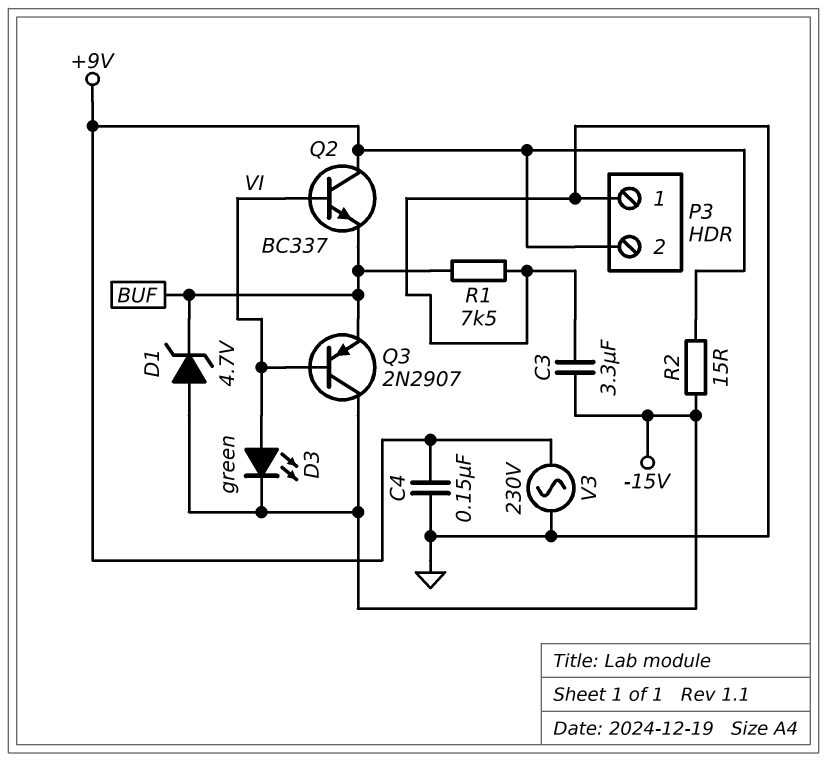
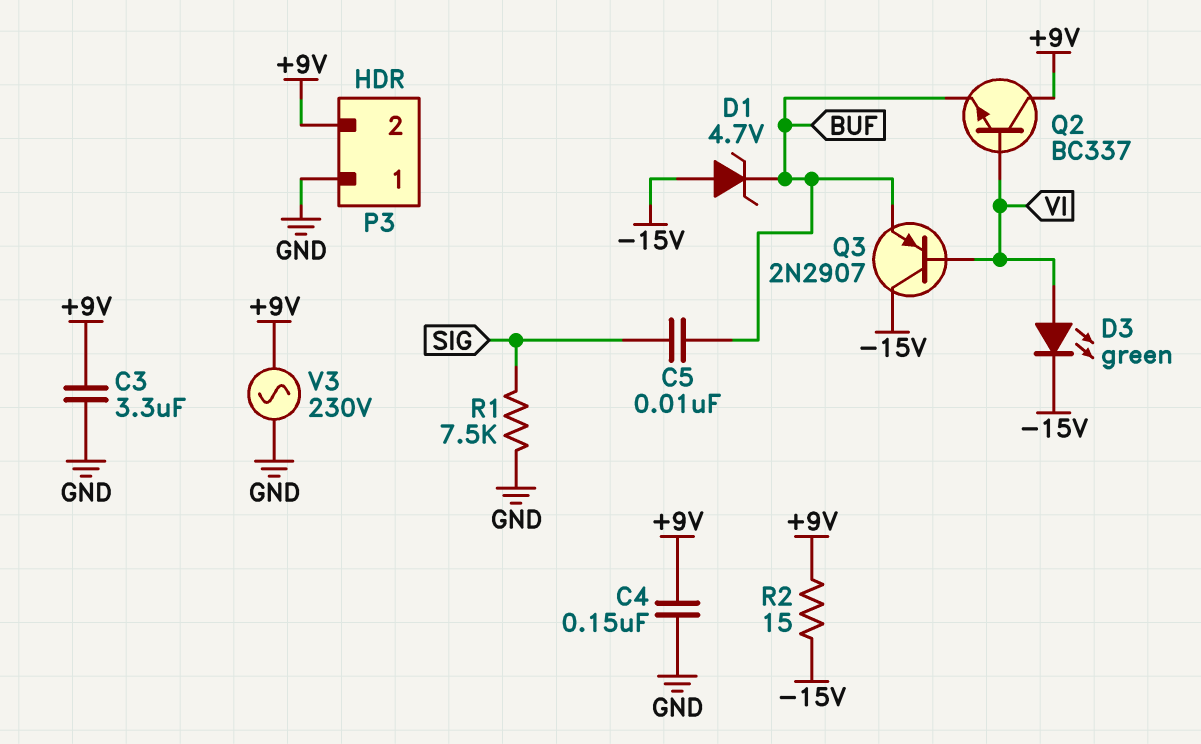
C3: 3.3uF (-15V, GND) -> 3.3uF (+9V, GND)
C5: none -> 10nF (BUF, SIG)
R1: 7.5k (BUF, GND) -> 7.5k (GND, SIG)

